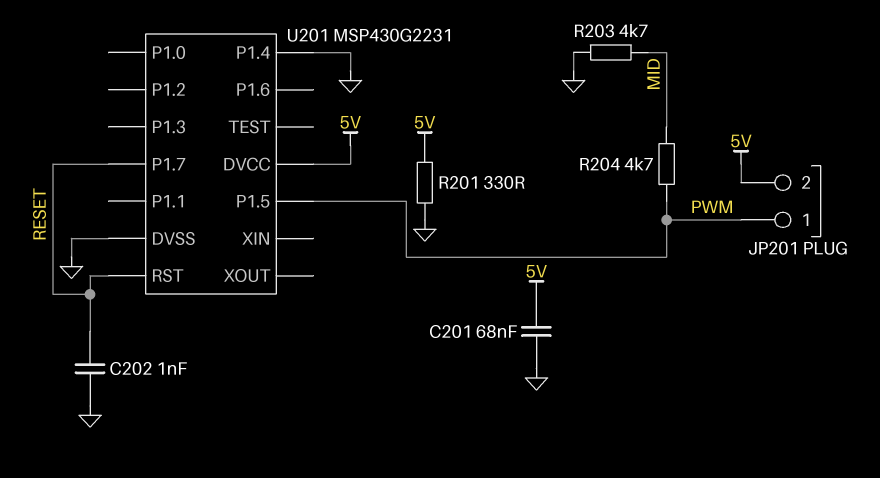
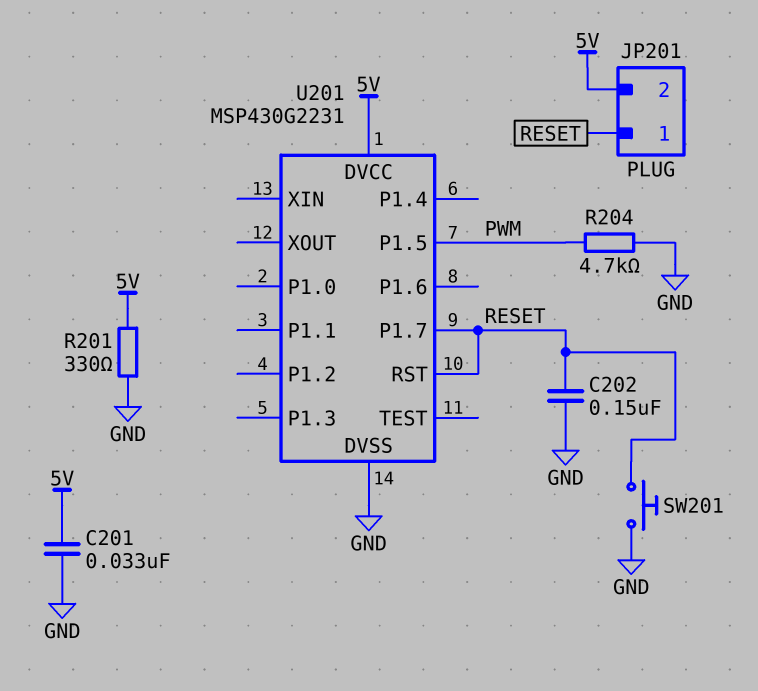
C201: 68nF (5V, GND) -> 33nF (5V, GND)
C202: 1nF (GND, RESET) -> 150nF (GND, RESET)
JP201 pin 1: PWM -> RESET
R203: 4.7k (GND, MID) -> none
R204: 4.7k (MID, PWM) -> 4.7k (GND, PWM)
SW201: none -> button (GND, RESET)
U201 pin P1.4: GND -> none

